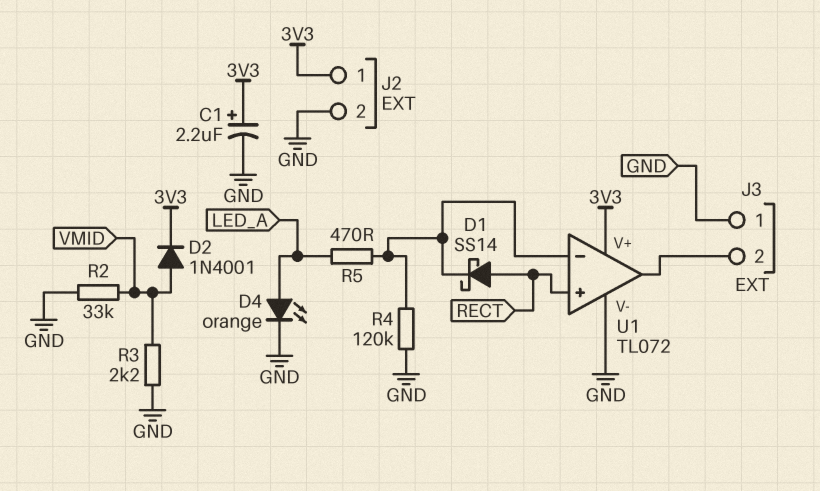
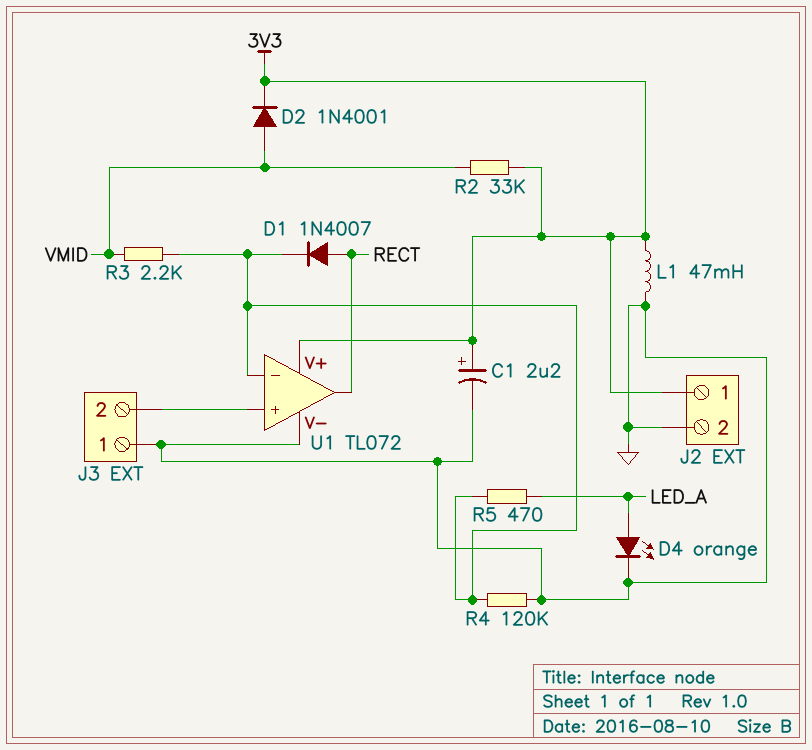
D1: schottky SS14 (A RECT, K U1/in-) -> diode 1N4007 (A RECT, K U1/in-)
L1: none -> 47mH (3V3, GND)
R2: 33k (GND, VMID) -> 33k (3V3, VMID)
R3: 2.2k (GND, VMID) -> 2.2k (U1/in-, VMID)
U1 pin in+: RECT -> J3/2
U1 pin out: J3/2 -> RECT

